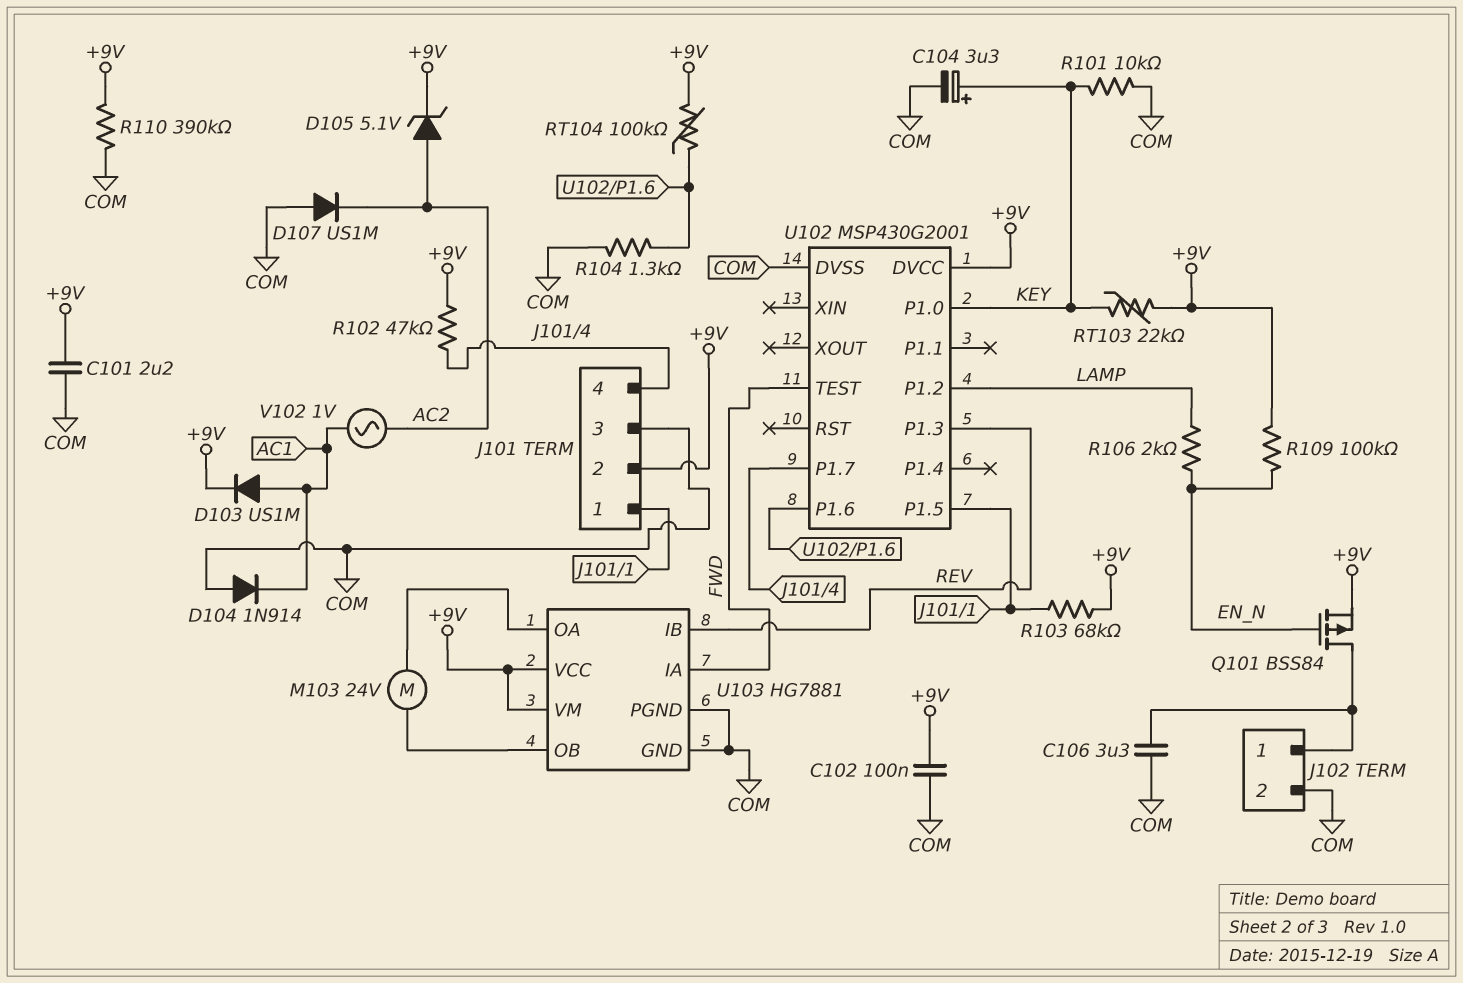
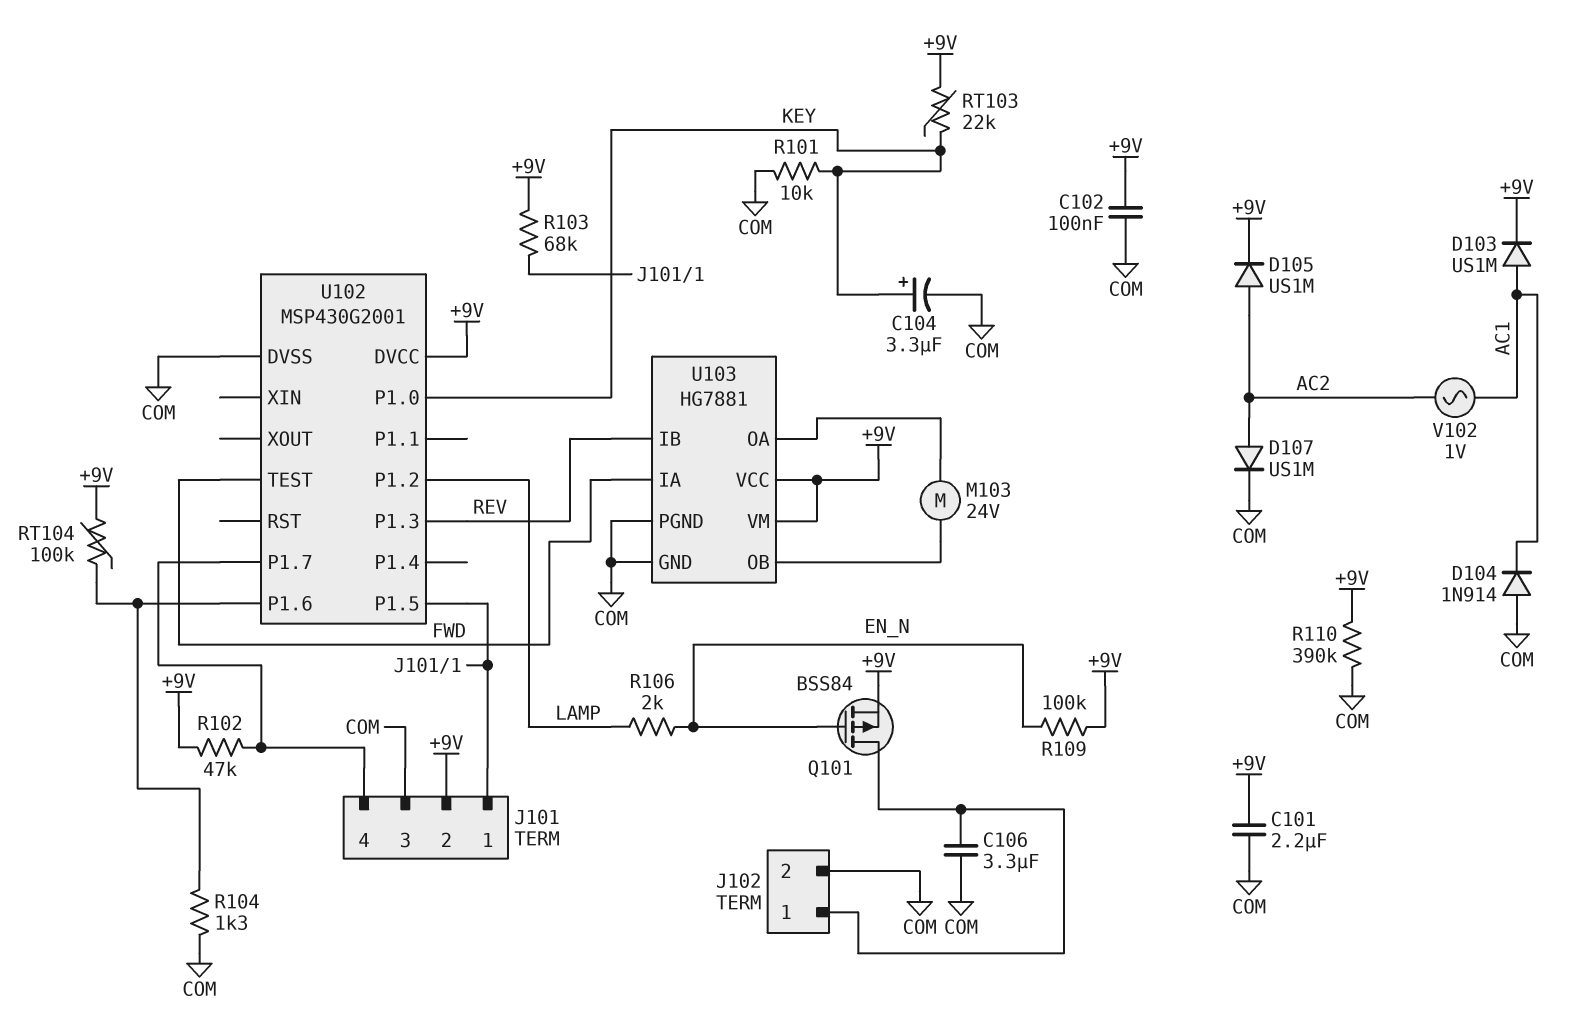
D105: zener 5.1V (A AC2, K +9V) -> diode US1M (A AC2, K +9V)
D107: diode US1M (A COM, K AC2) -> diode US1M (A AC2, K COM)

